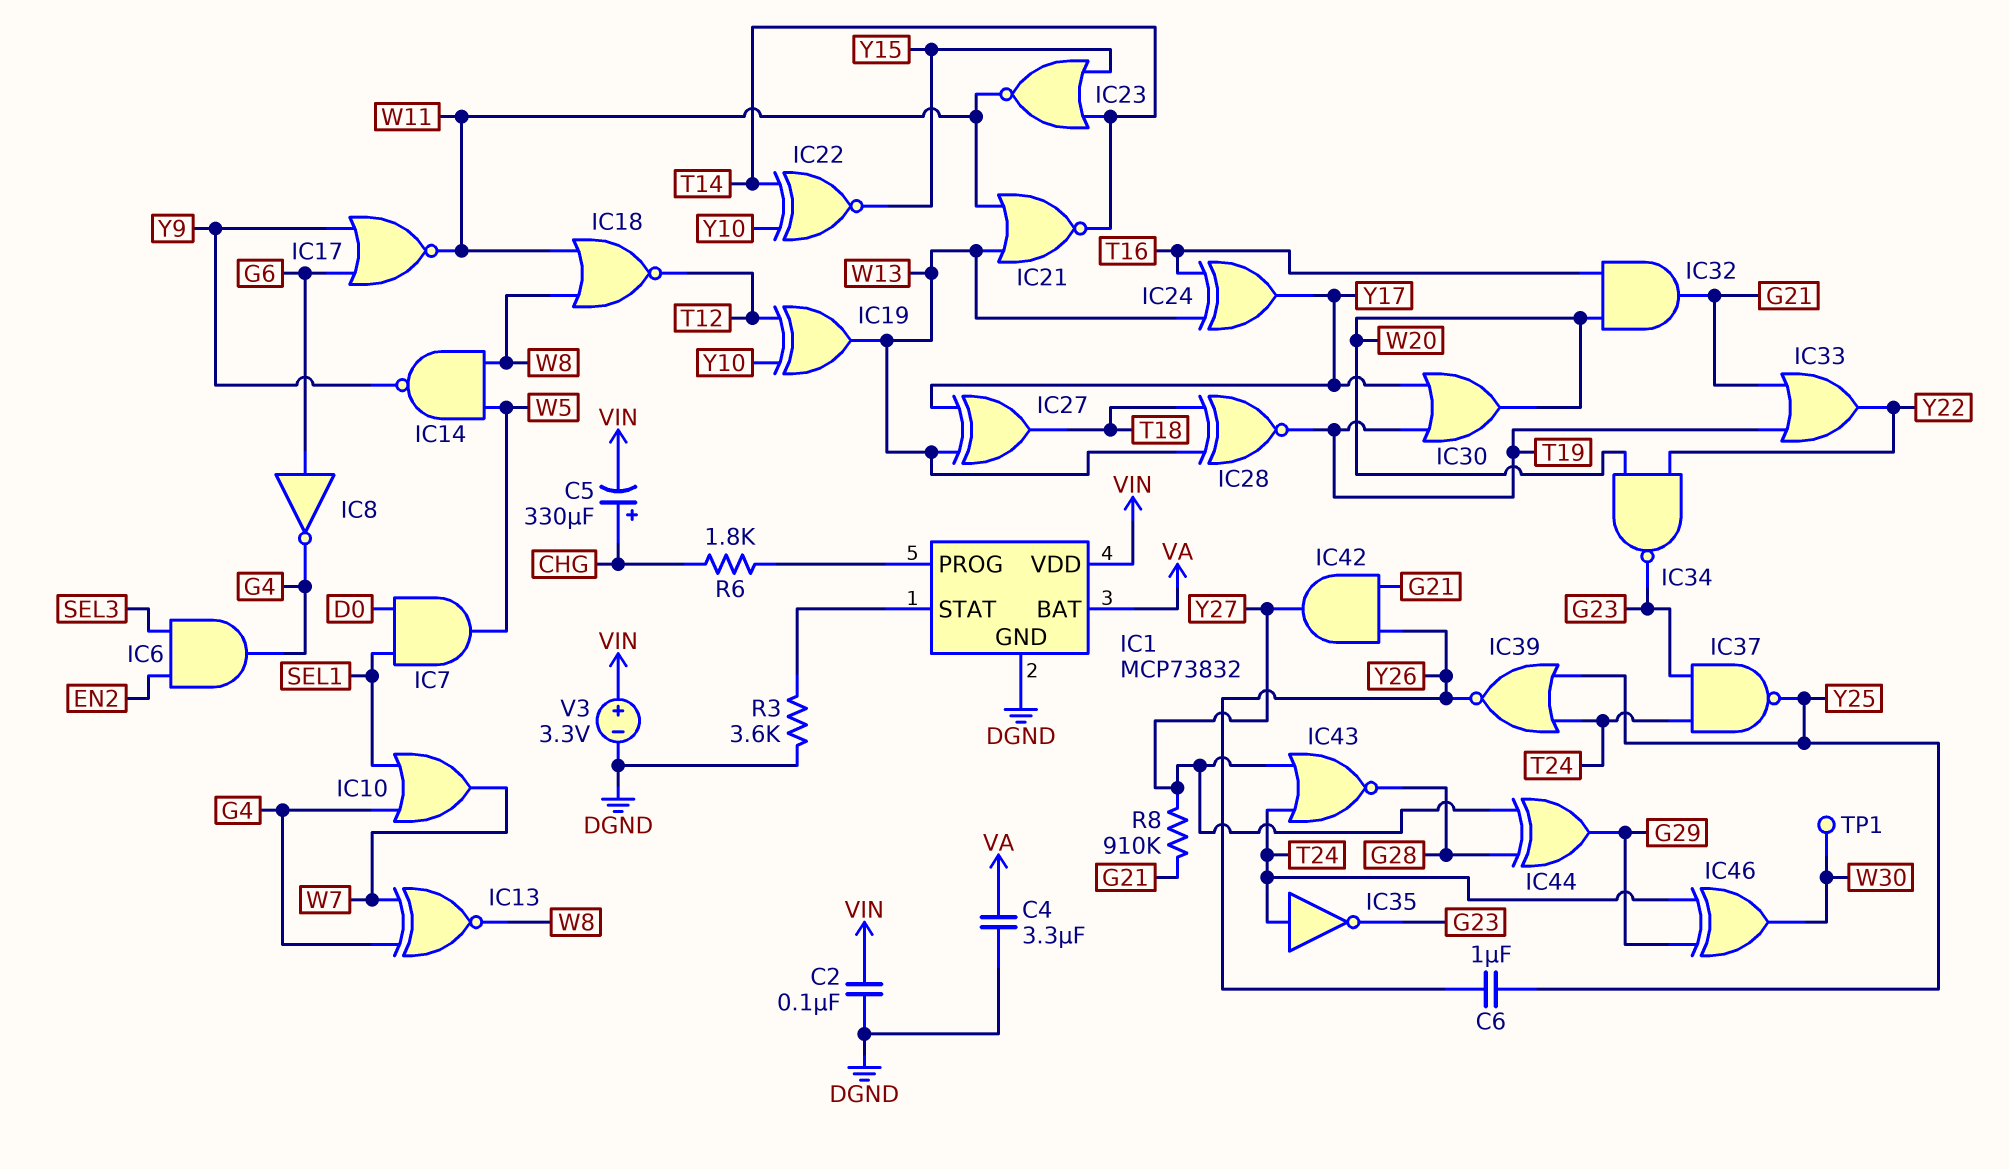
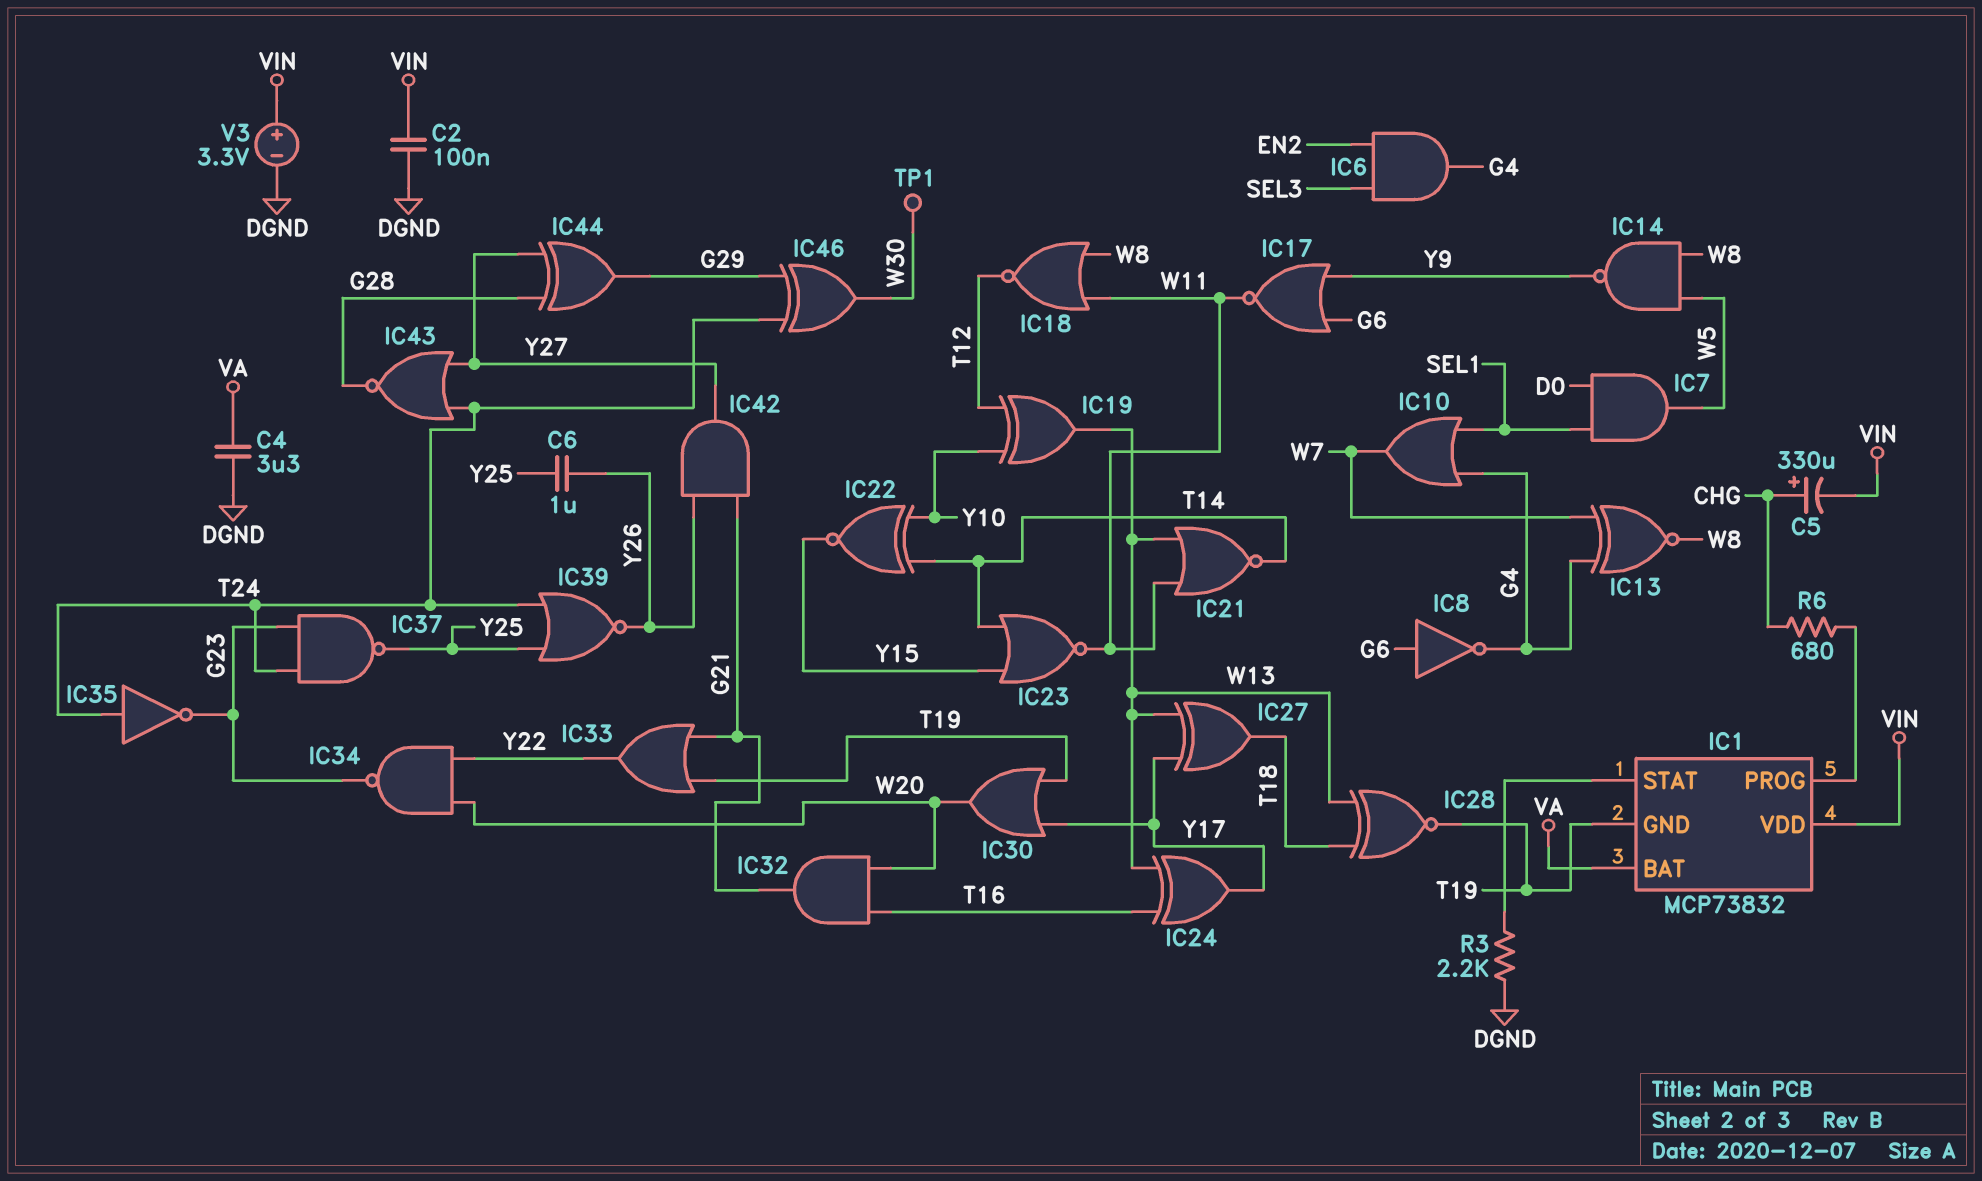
IC1 pin GND: DGND -> T19
R3: 3.6k (DGND, IC1/STAT) -> 2.2k (DGND, IC1/STAT)
R6: 1.8k (CHG, IC1/PROG) -> 680 (CHG, IC1/PROG)
R8: 910k (G21, Y27) -> none

